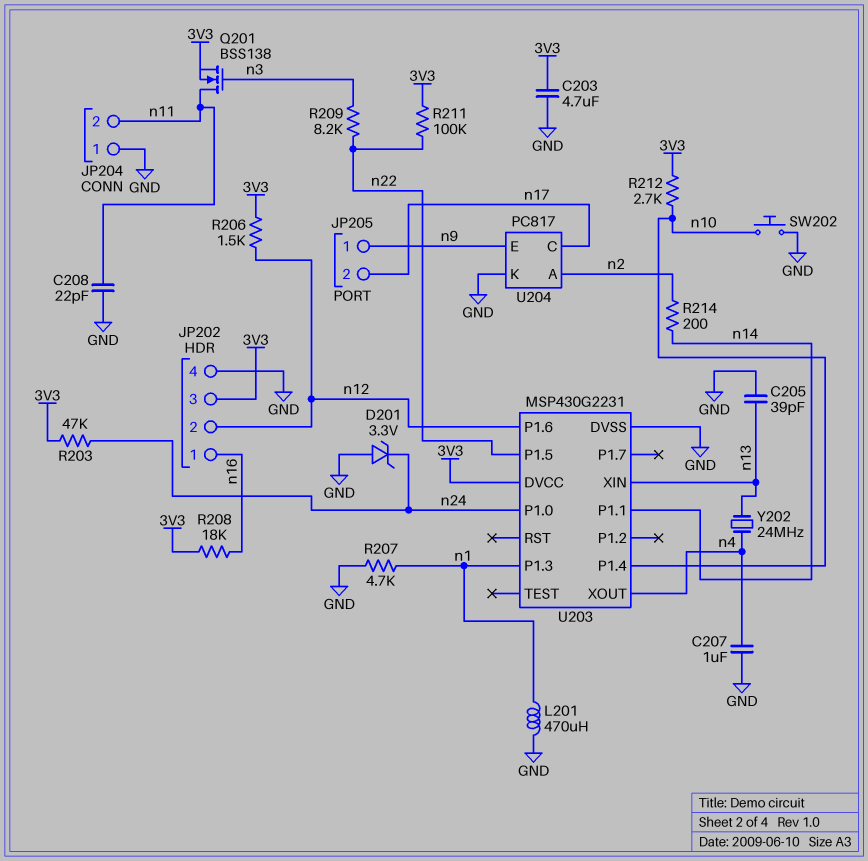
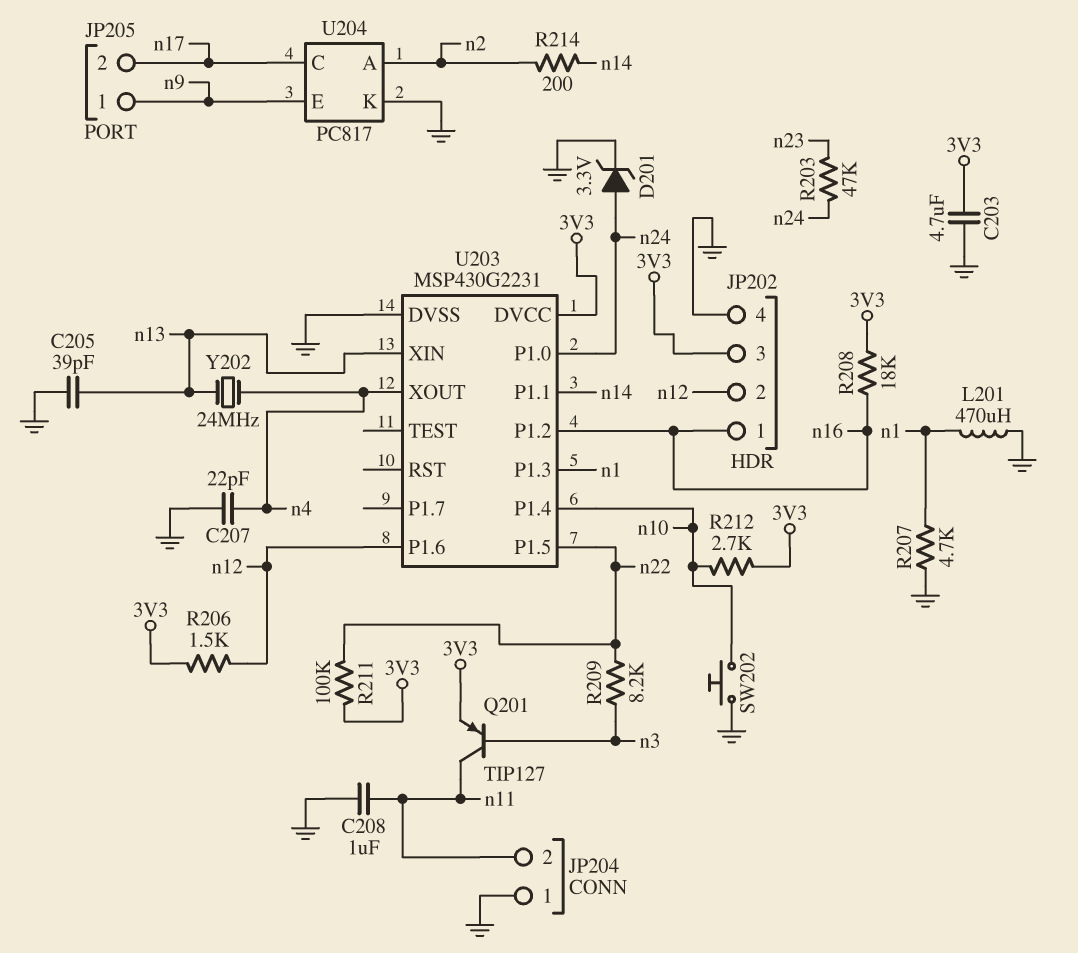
C207: 1uF (GND, n4) -> 22pF (GND, n4)
C208: 22pF (GND, n11) -> 1uF (GND, n11)
D201: zener 3.3V (A GND, K n24) -> zener 3.3V (A n24, K GND)
Q201: NMOS BSS138 (G n3, D n11, S 3V3) -> PNP TIP127 (B n3, C n11, E 3V3)
R203: 47k (3V3, n24) -> 47k (n23, n24)
U203 pin P1.2: none -> n16

